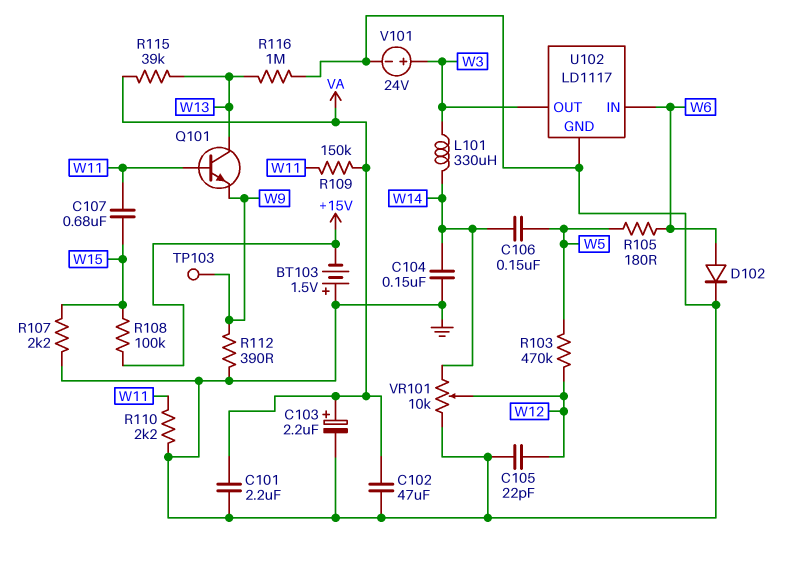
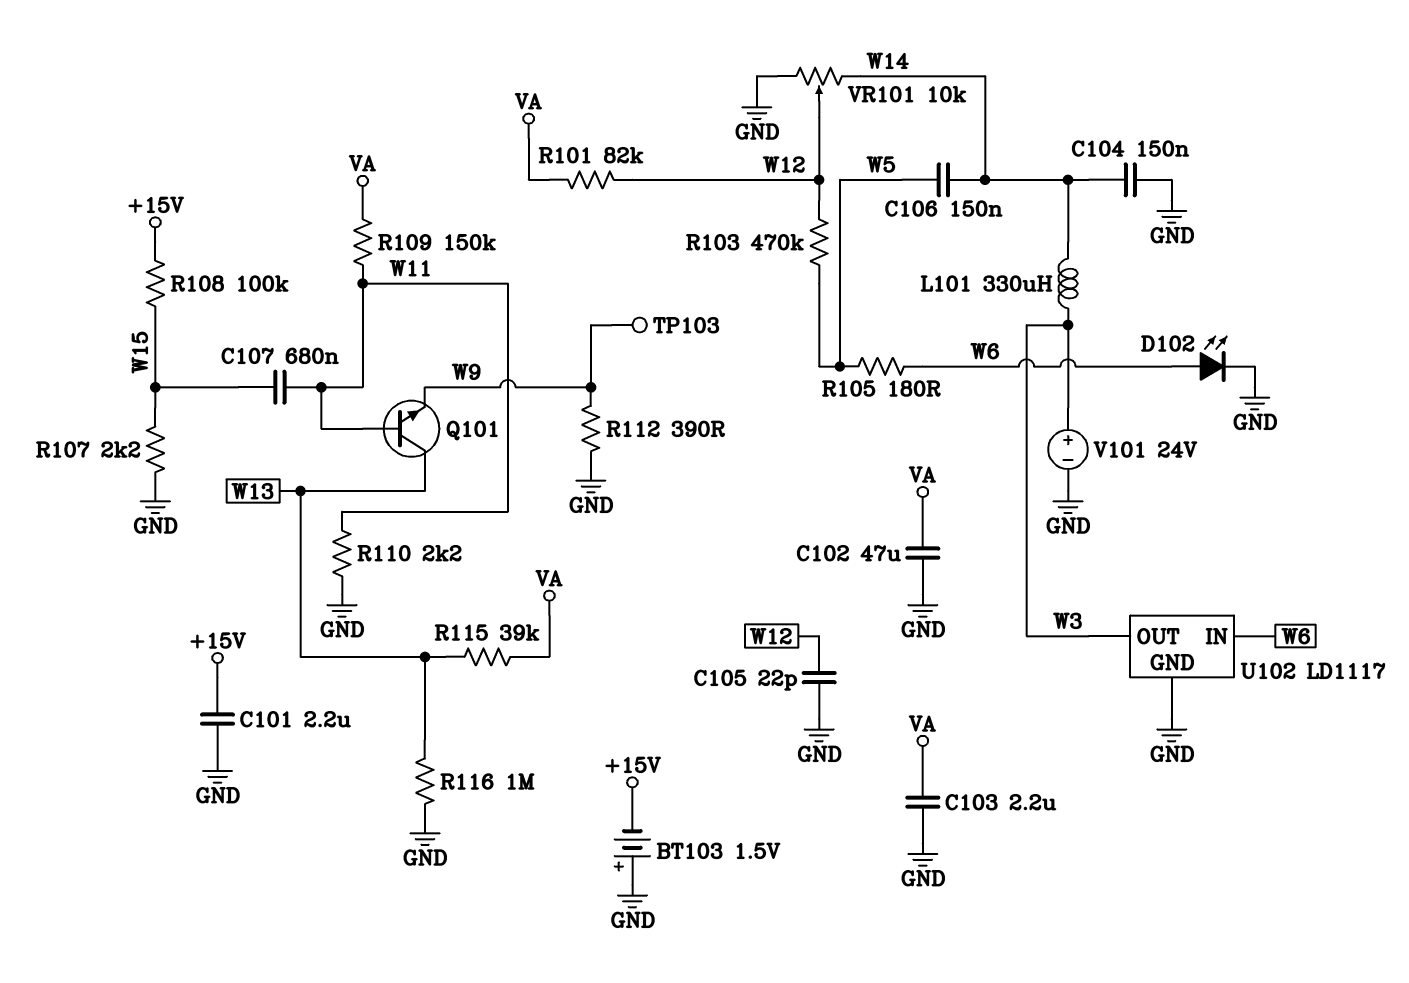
C101: 2.2uF (GND, VA) -> 2.2uF (+15V, GND)
C103: 2.2uF (plus VA, minus GND) -> 2.2uF (GND, VA)
D102: diode (A W6, K GND) -> LED (A W6, K GND)
R101: none -> 82k (VA, W12)

